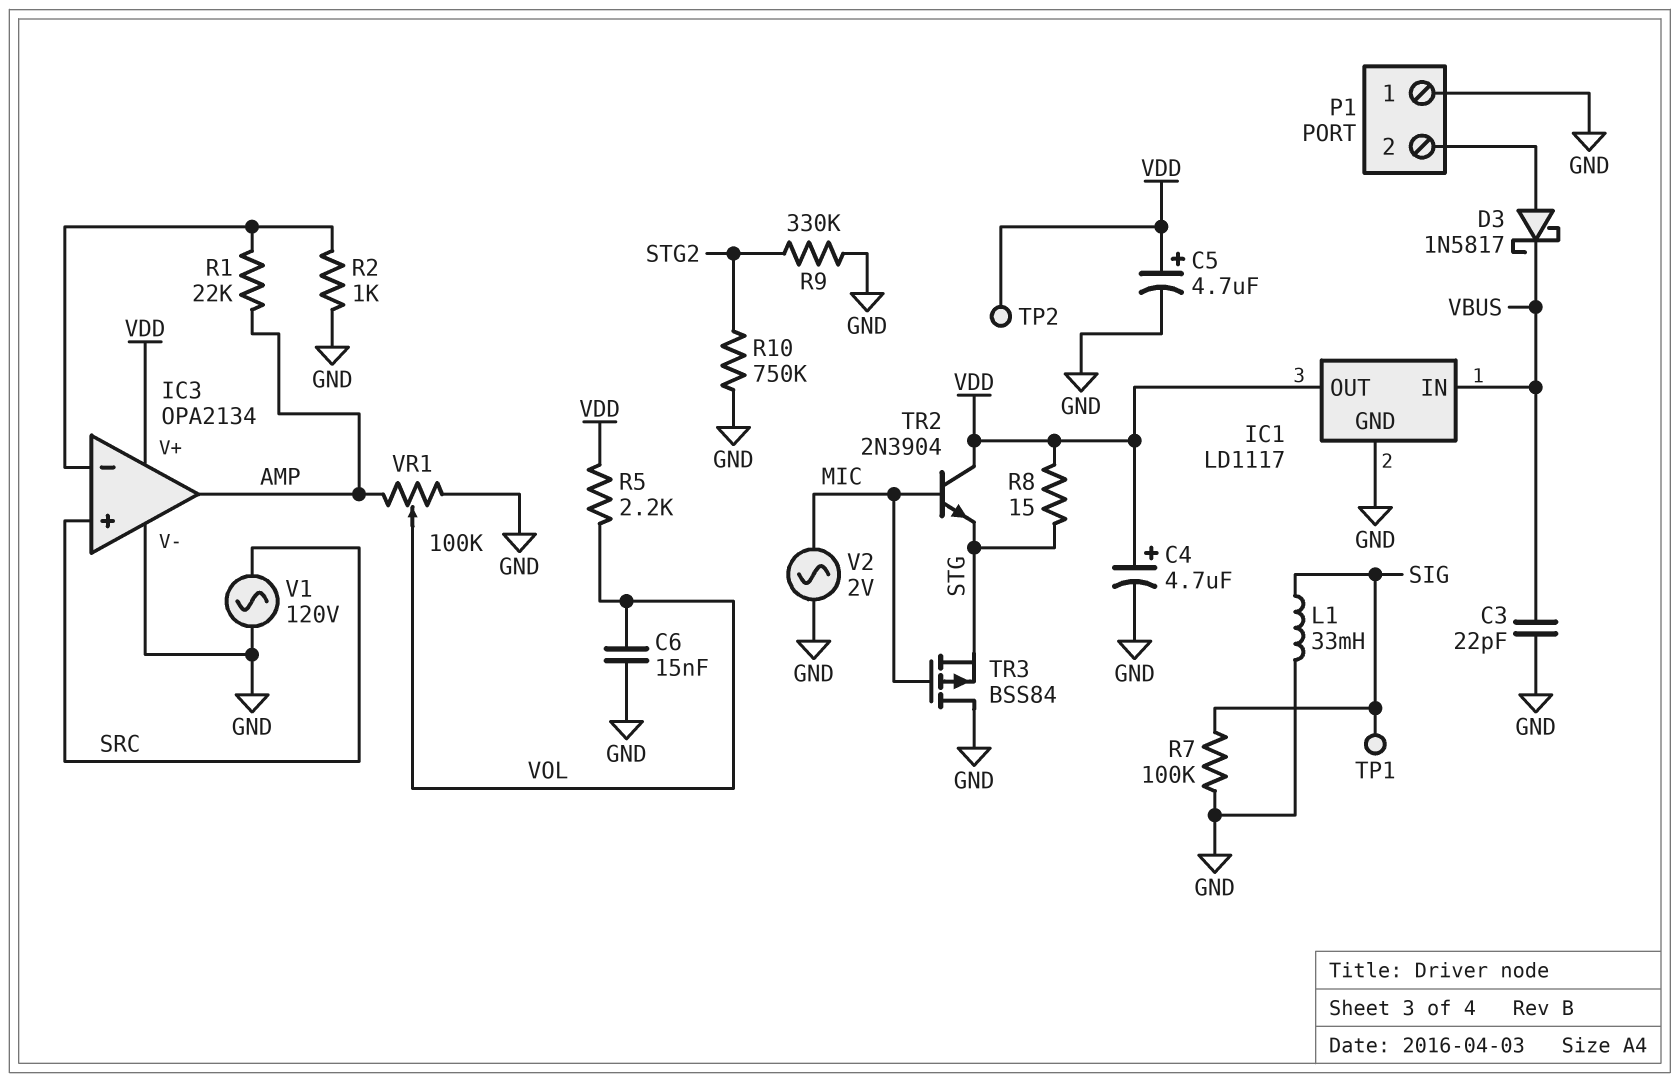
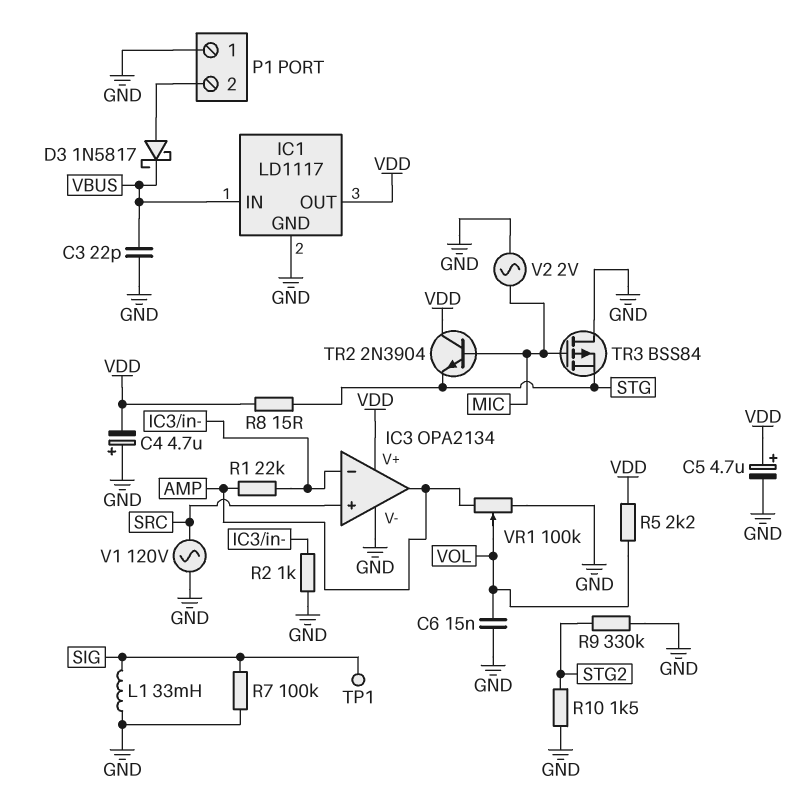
C4: 4.7uF (plus VDD, minus GND) -> 4.7uF (plus GND, minus VDD)
R10: 750k (GND, STG2) -> 1.5k (GND, STG2)
TP2: test point (VDD) -> none

